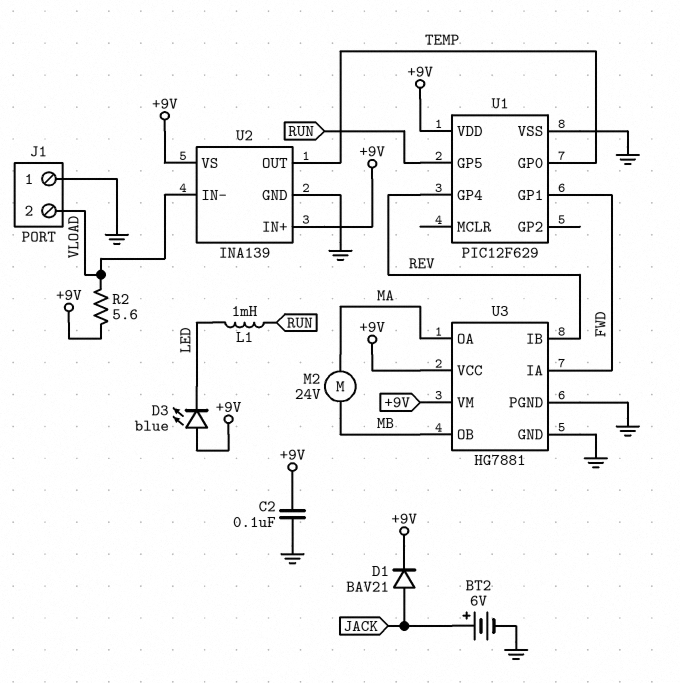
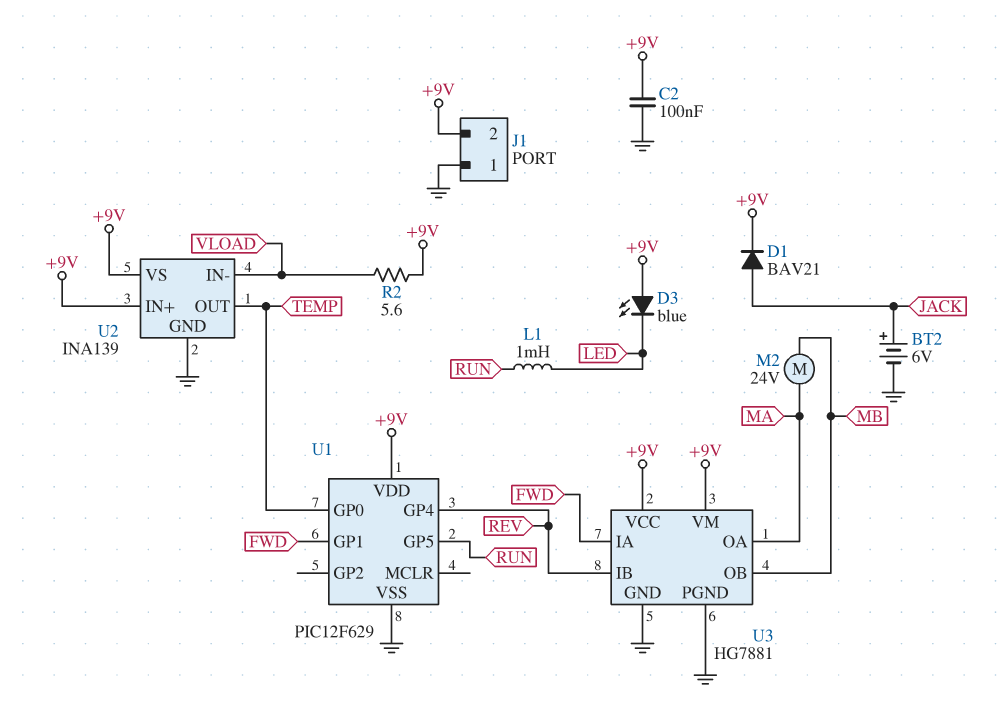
J1 pin 2: VLOAD -> +9V

